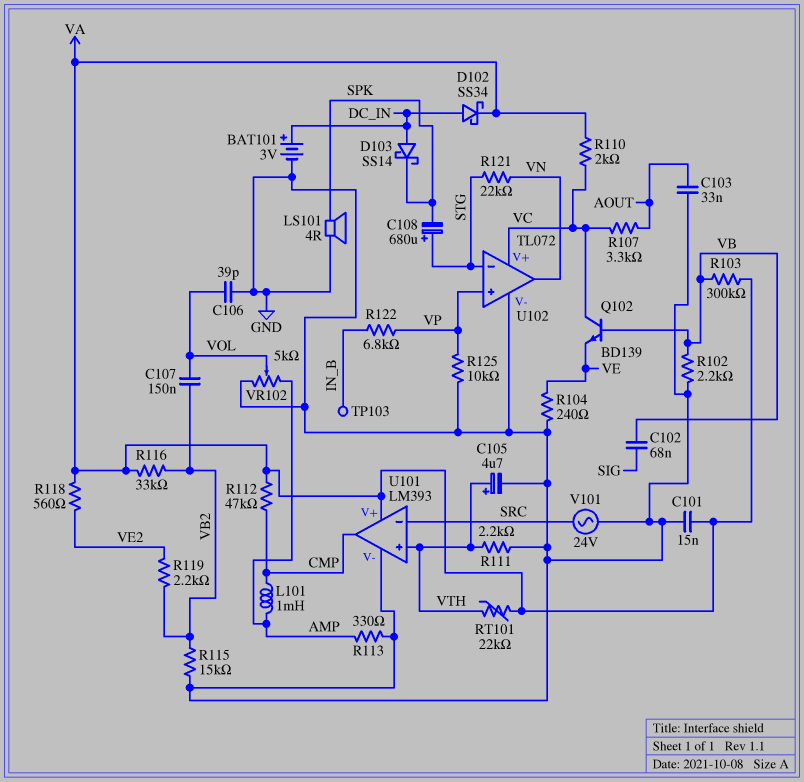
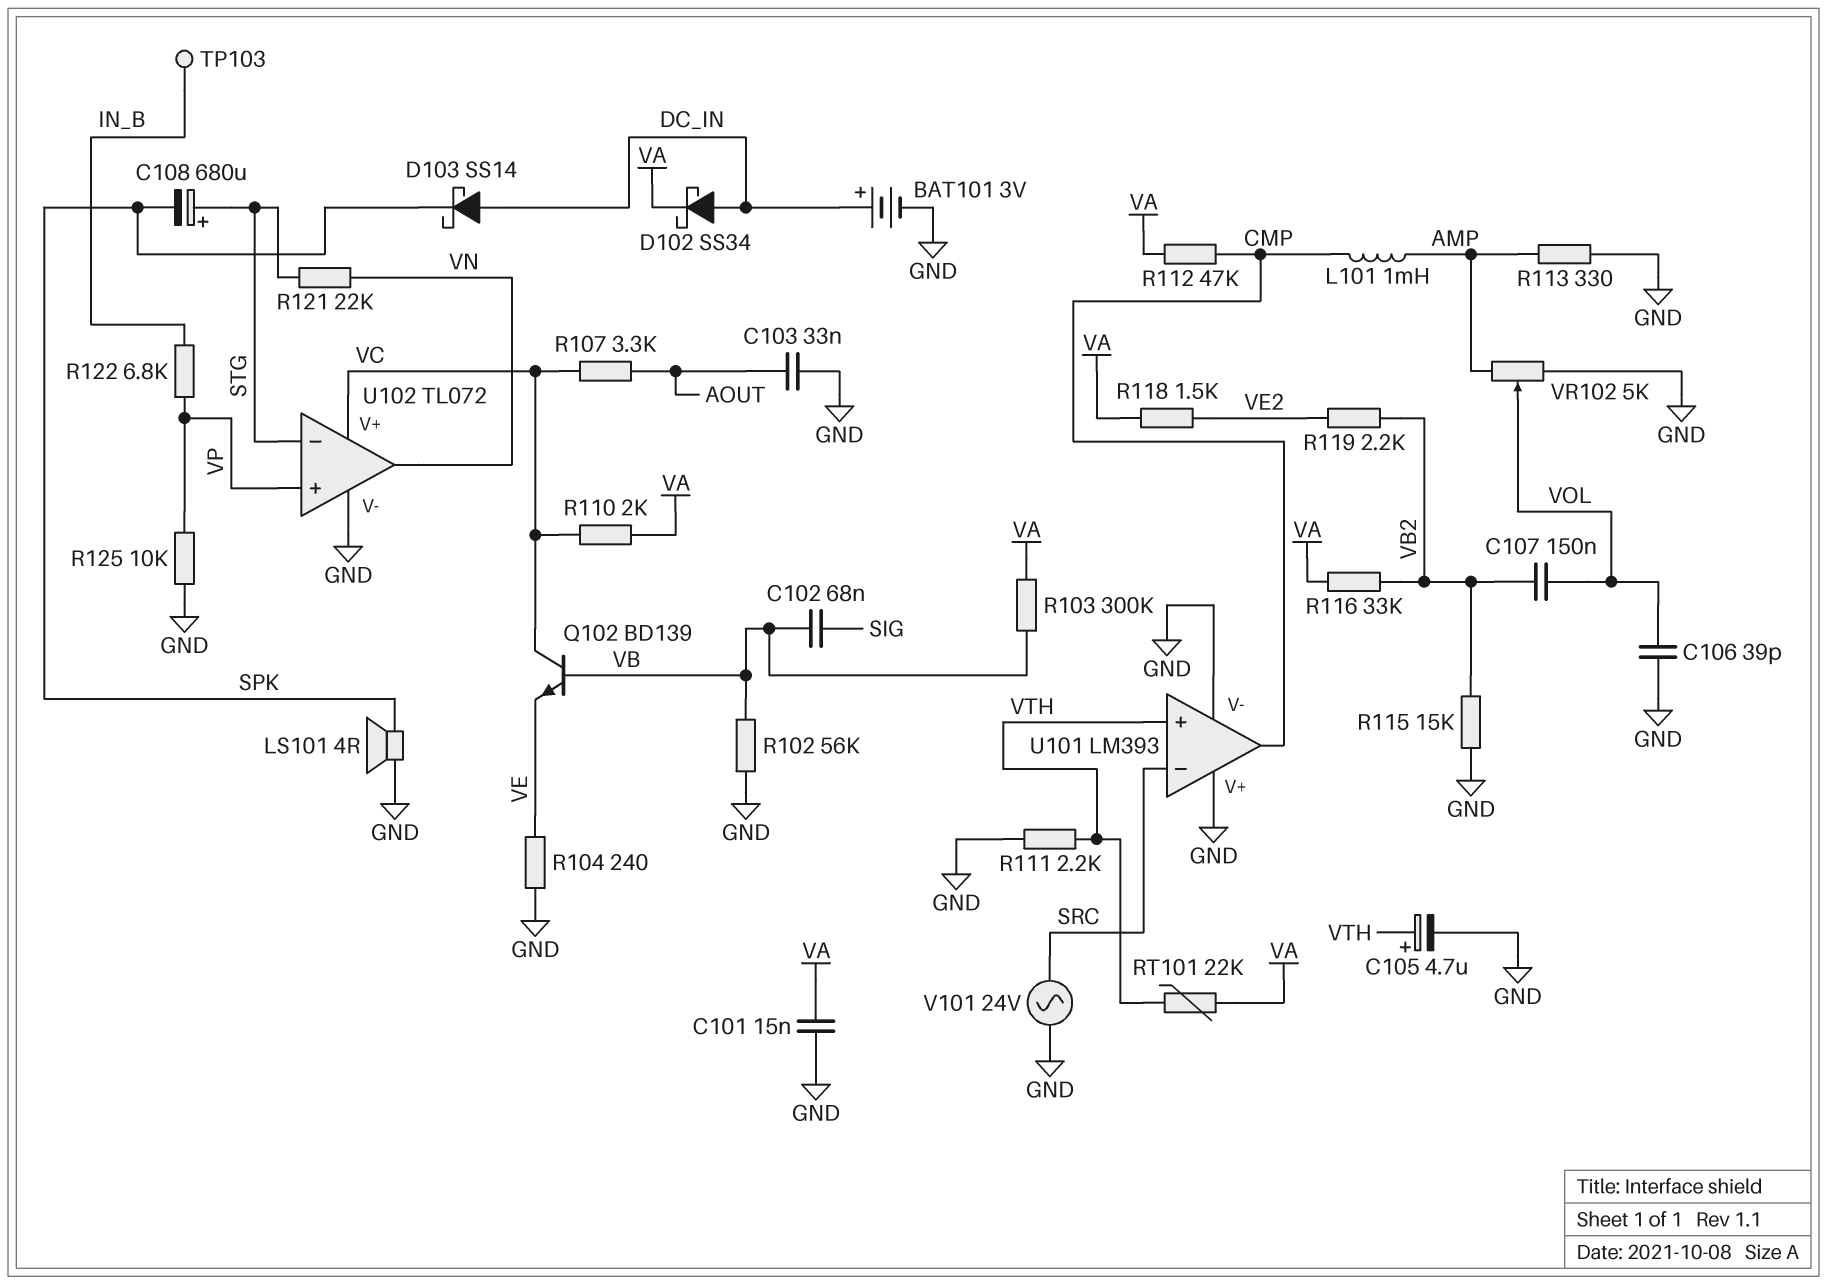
R102: 2.2k (GND, VB) -> 56k (GND, VB)
R118: 560 (VA, VE2) -> 1.5k (VA, VE2)
U101 pin V+: VA -> GND

